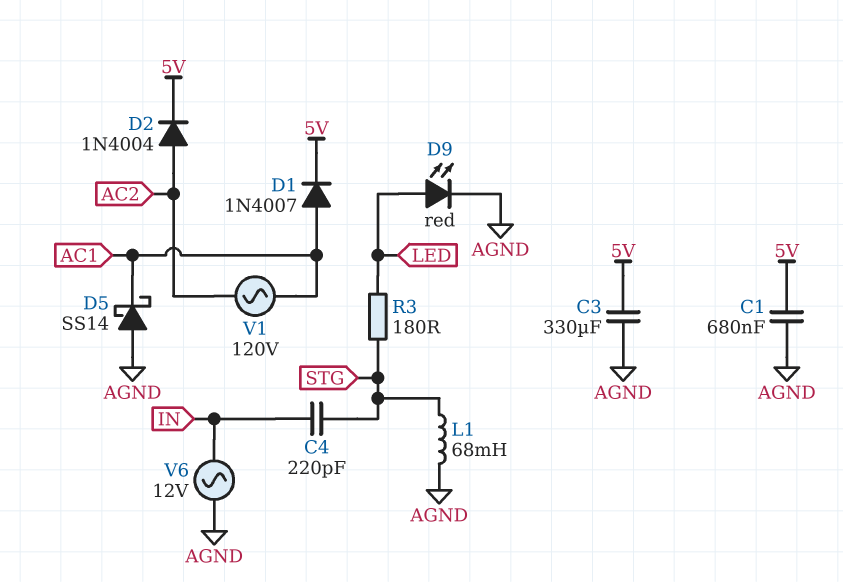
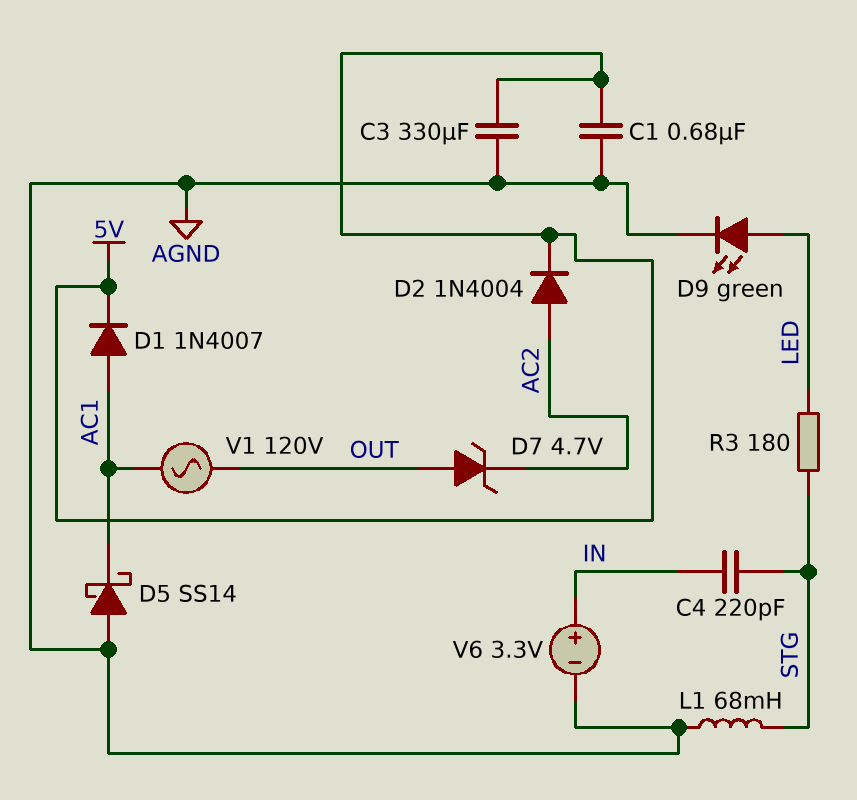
D7: none -> zener 4.7V (A OUT, K AC2)
D9: LED red (A LED, K AGND) -> LED green (A LED, K AGND)
V1: AC 120V (AC1, AC2) -> AC 120V (AC1, OUT)
V6: AC 12V (AGND, IN) -> 3.3V (plus IN, minus AGND)

